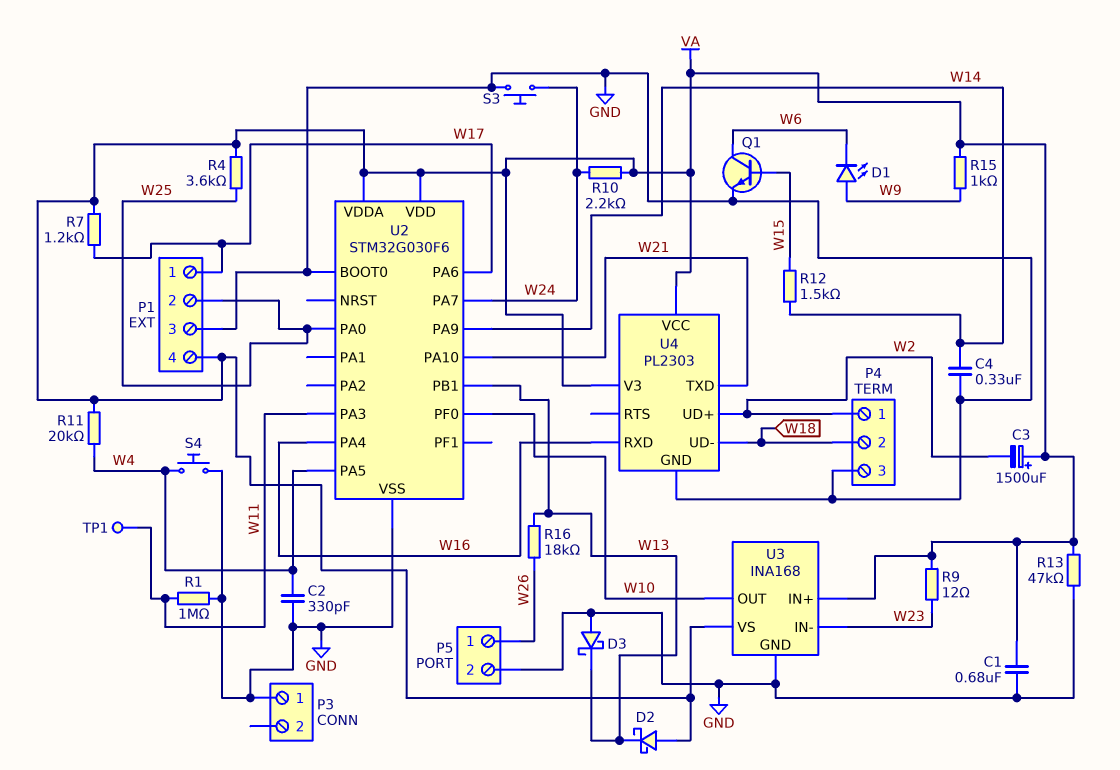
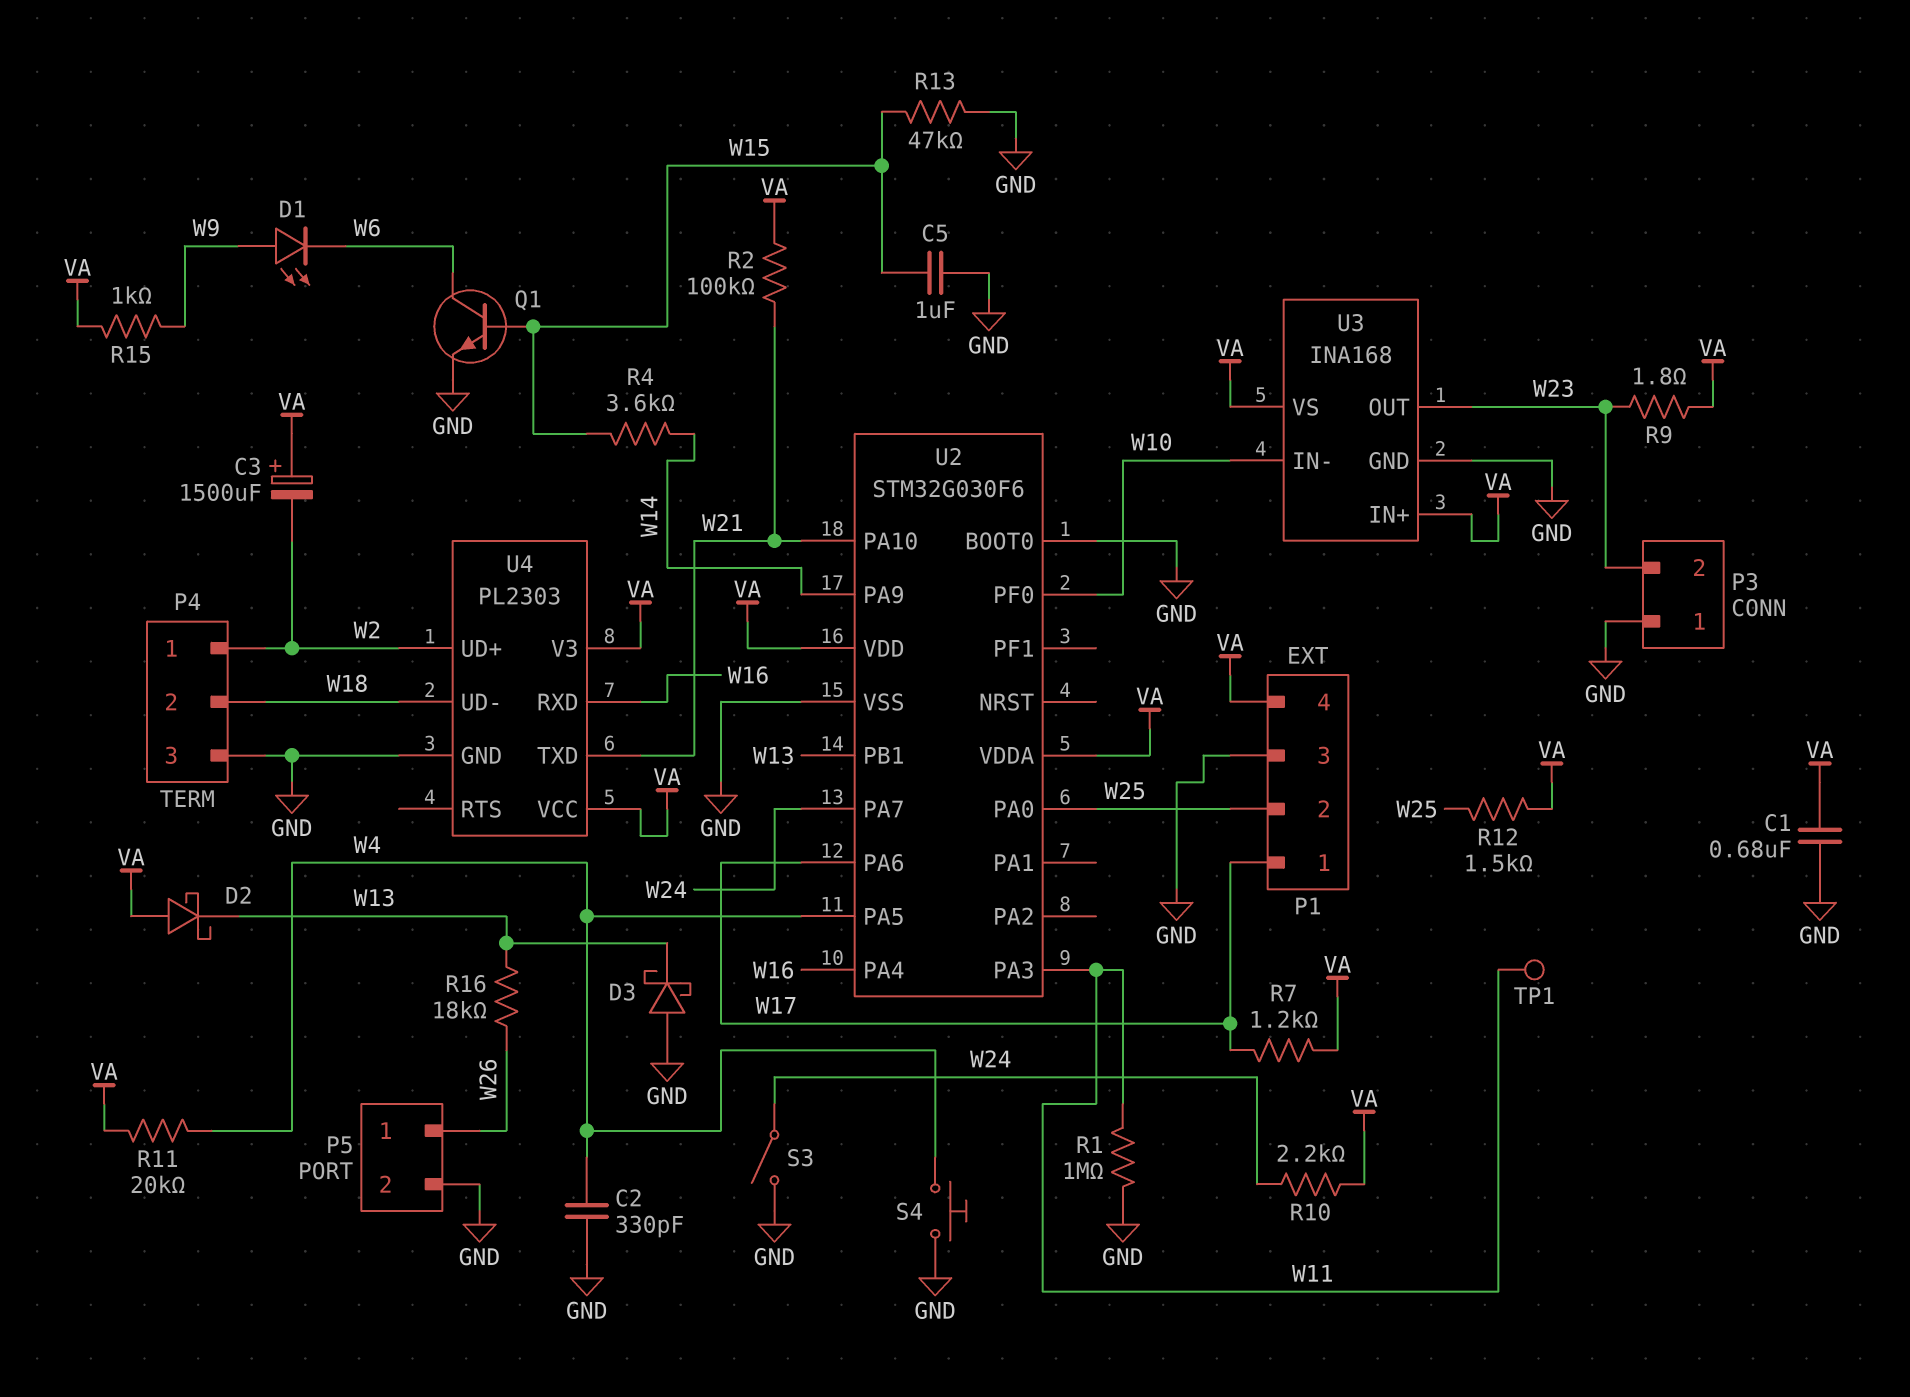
C4: 330nF (GND, W14) -> none
C5: none -> 1uF (GND, W15)
P3 pin 2: none -> W23
R2: none -> 100k (VA, W21)
R4: 3.6k (VA, W25) -> 3.6k (W14, W15)
R9: 12 (VA, W23) -> 1.8 (VA, W23)
R12: 1.5k (W14, W15) -> 1.5k (VA, W25)
R13: 47k (GND, VA) -> 47k (GND, W15)
S3: button (GND, W24) -> switch (GND, W24)
U3 pin IN-: W23 -> W10
U3 pin OUT: W10 -> W23

